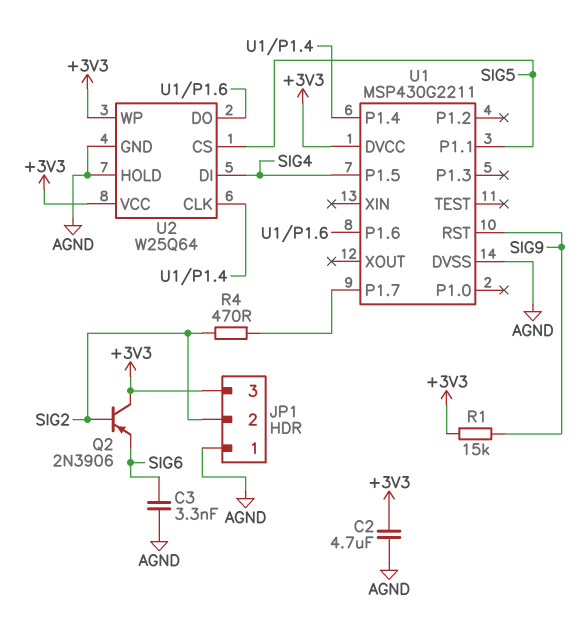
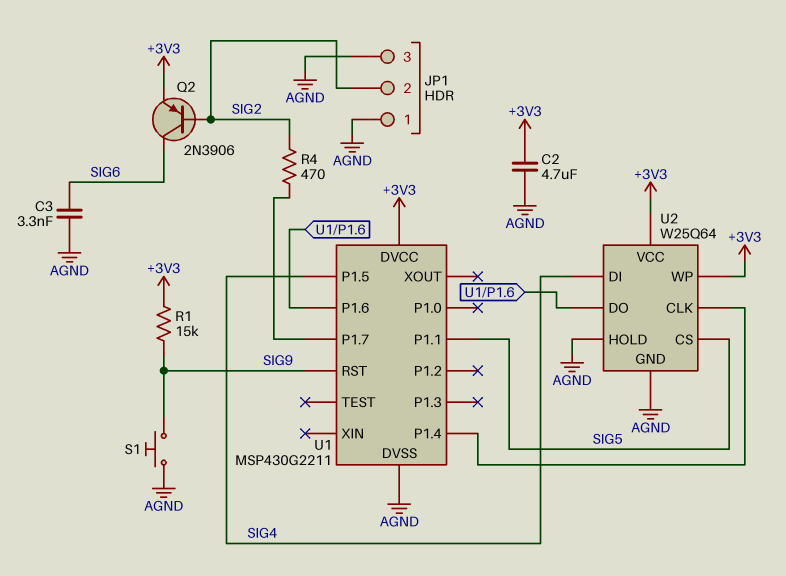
JP1 pin 3: +3V3 -> AGND
Q2: PNP 2N3906 (B SIG2, C +3V3, E SIG6) -> PNP 2N3906 (B SIG2, C SIG6, E +3V3)
S1: none -> button (AGND, SIG9)

